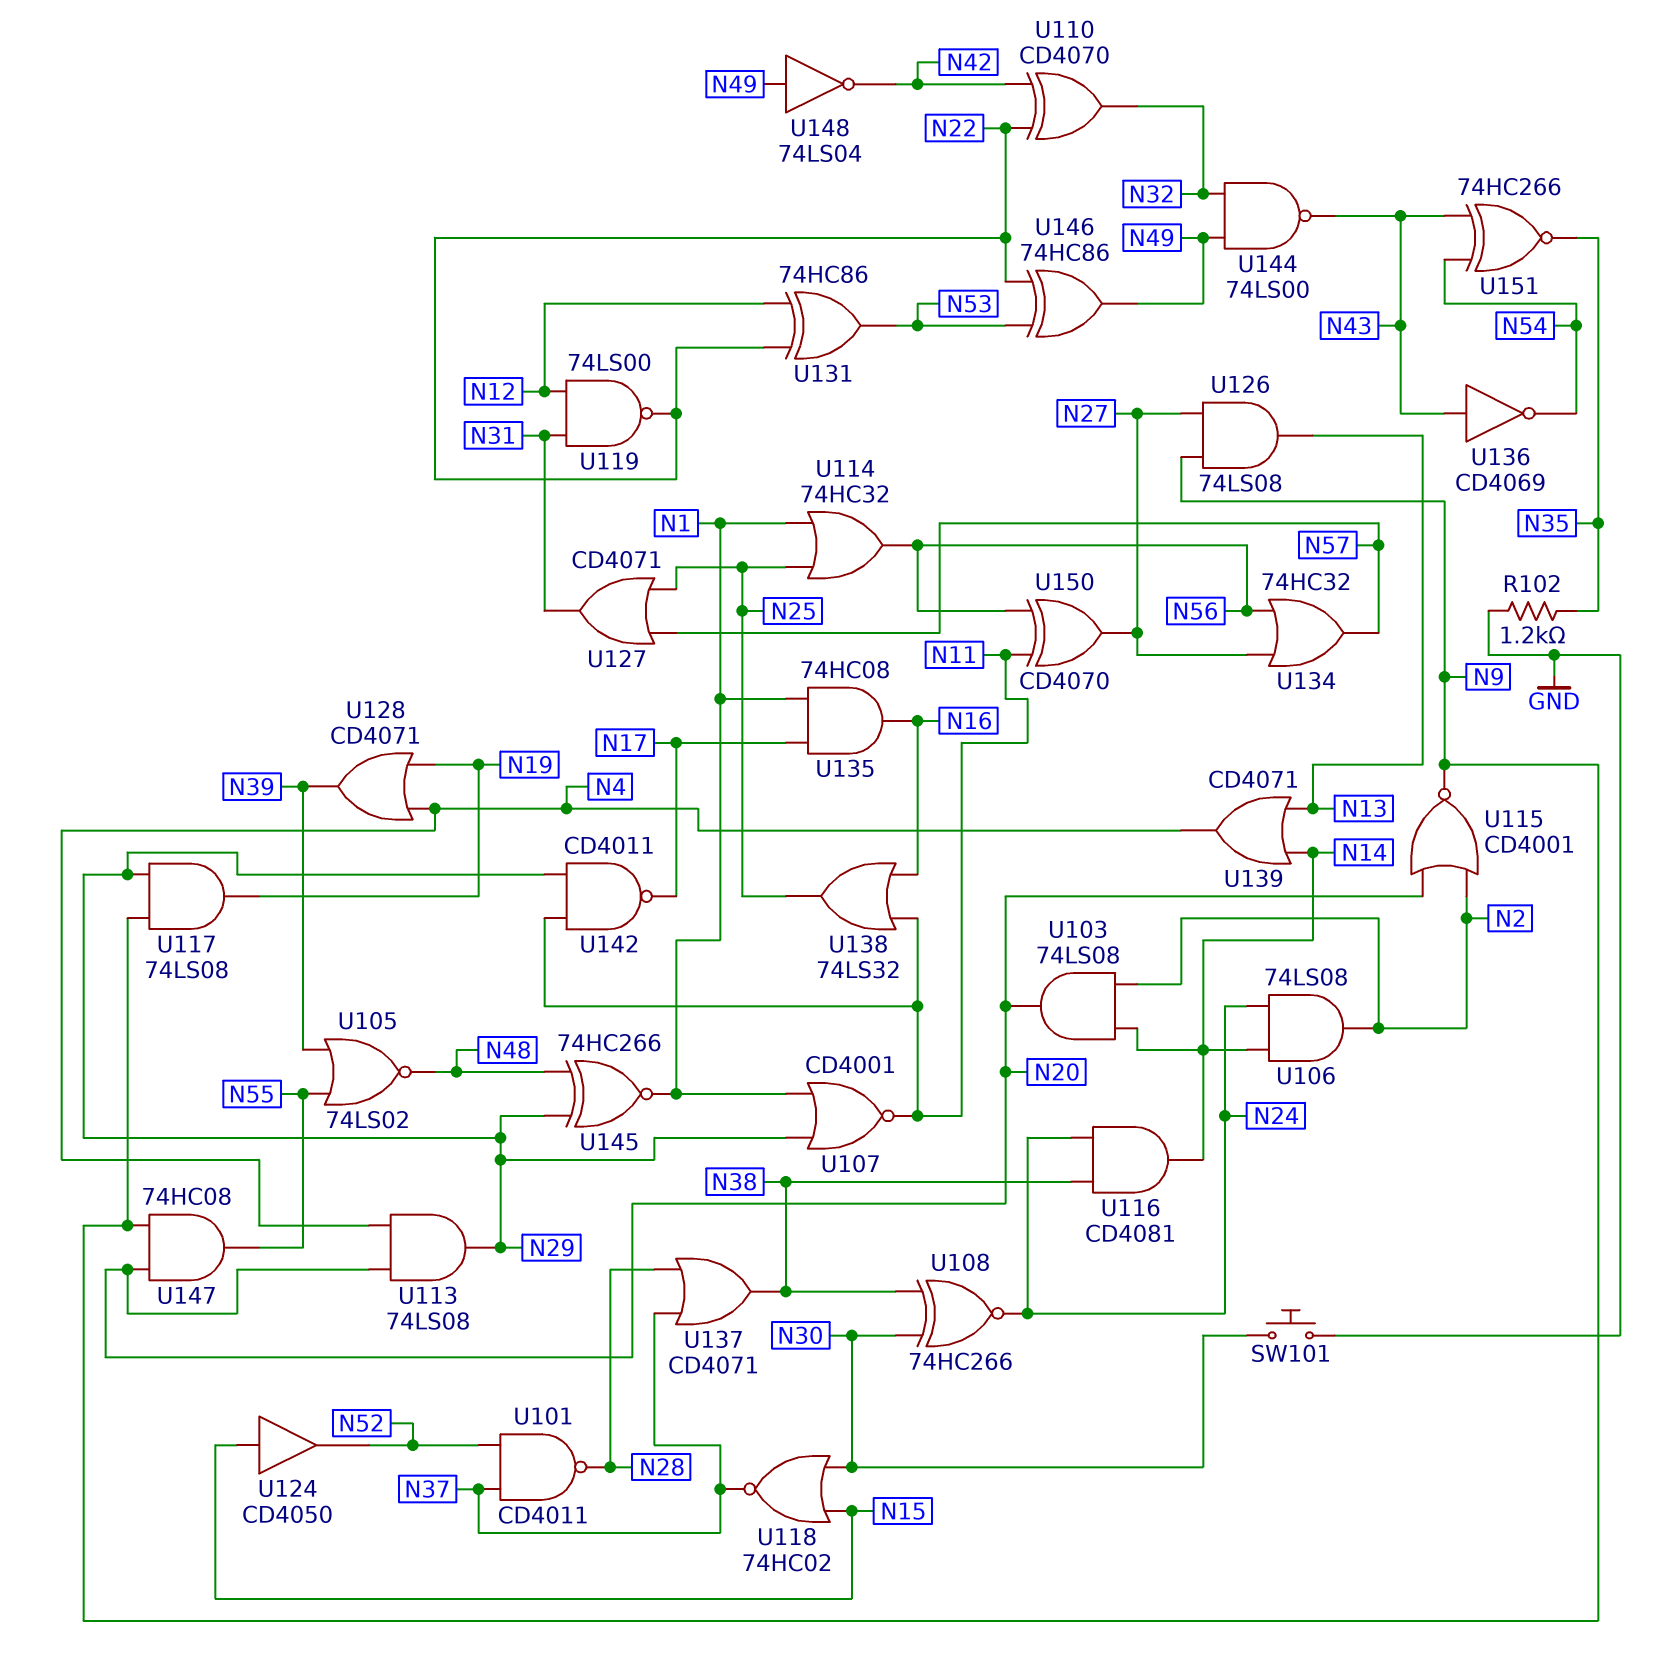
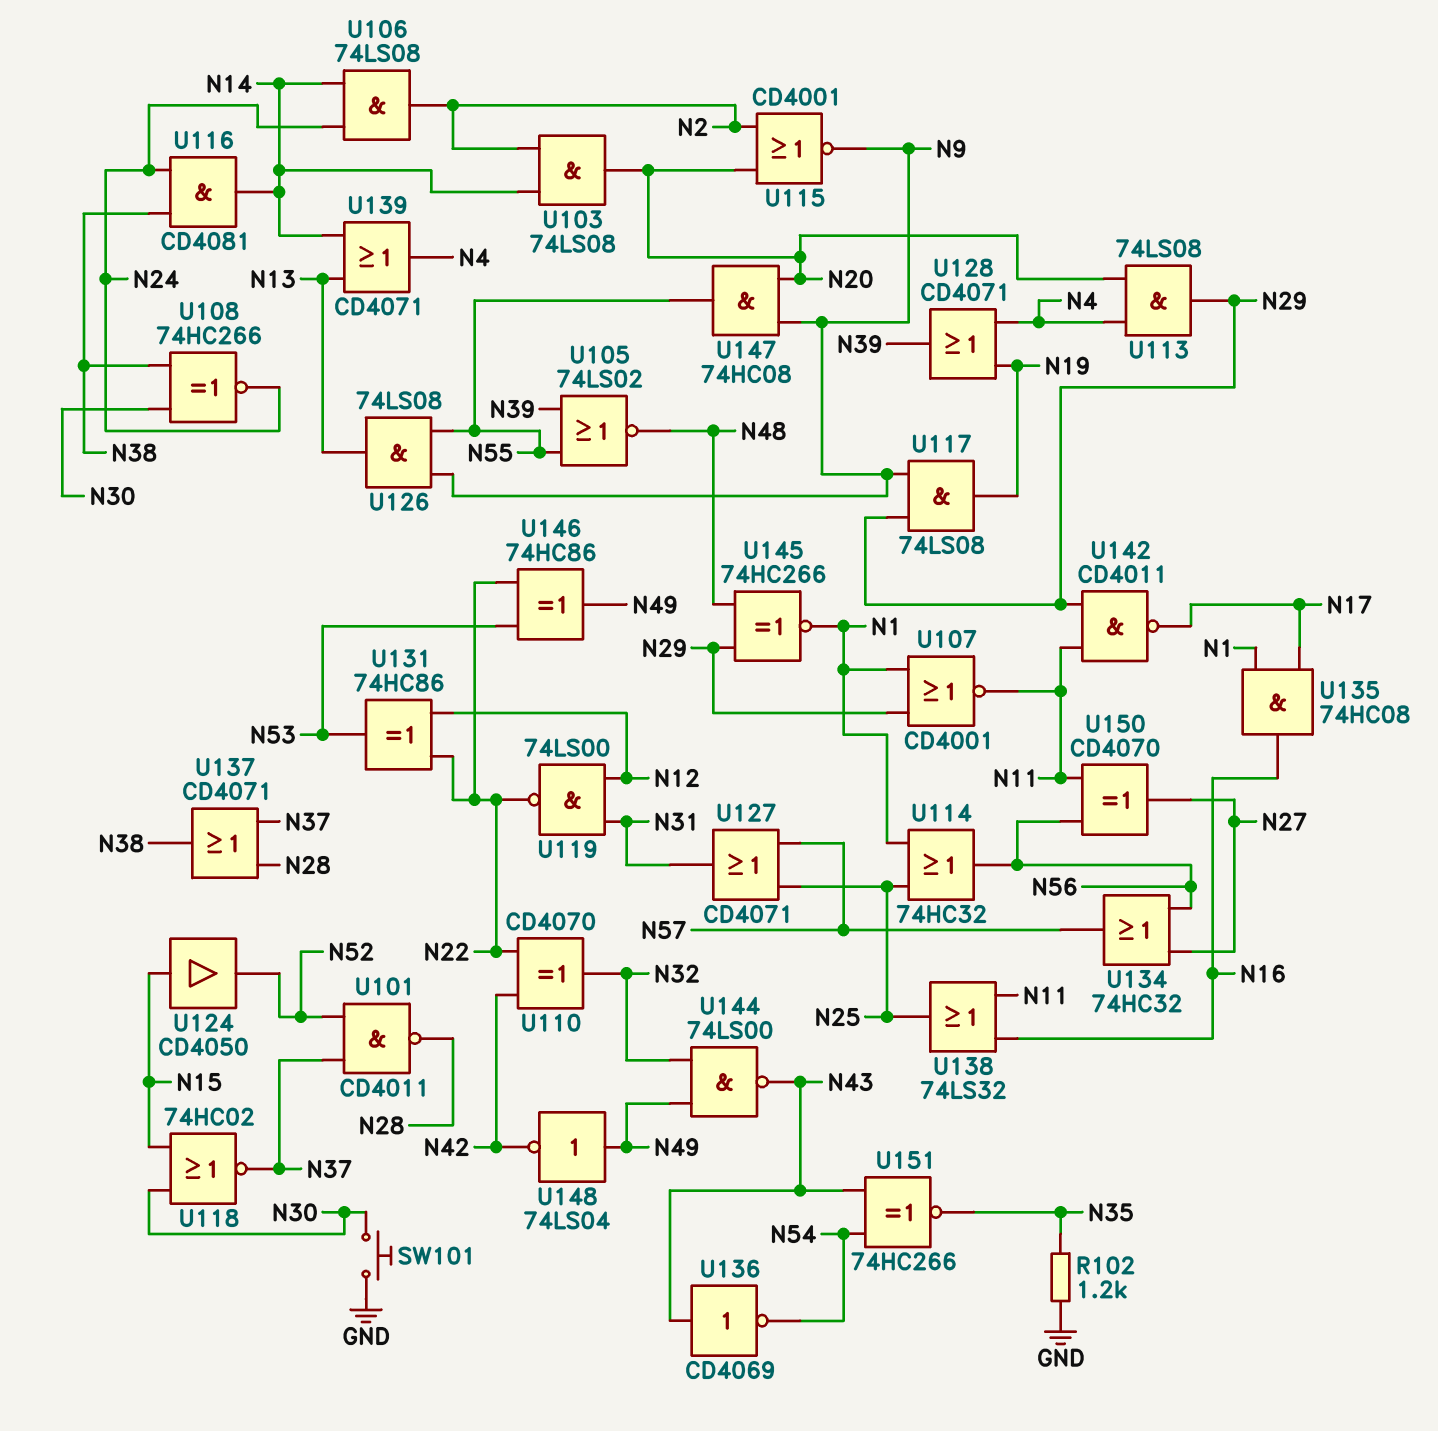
U126: AND 74LS08 (in N9, in N27, out N13) -> AND 74LS08 (in N9, in N55, out N13)

